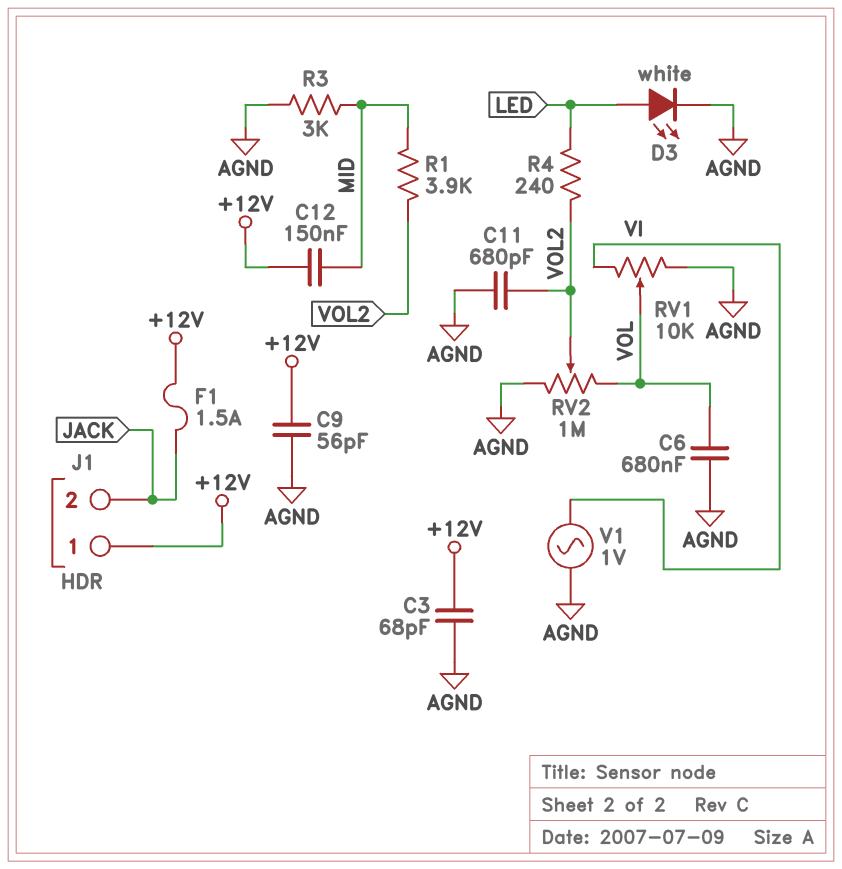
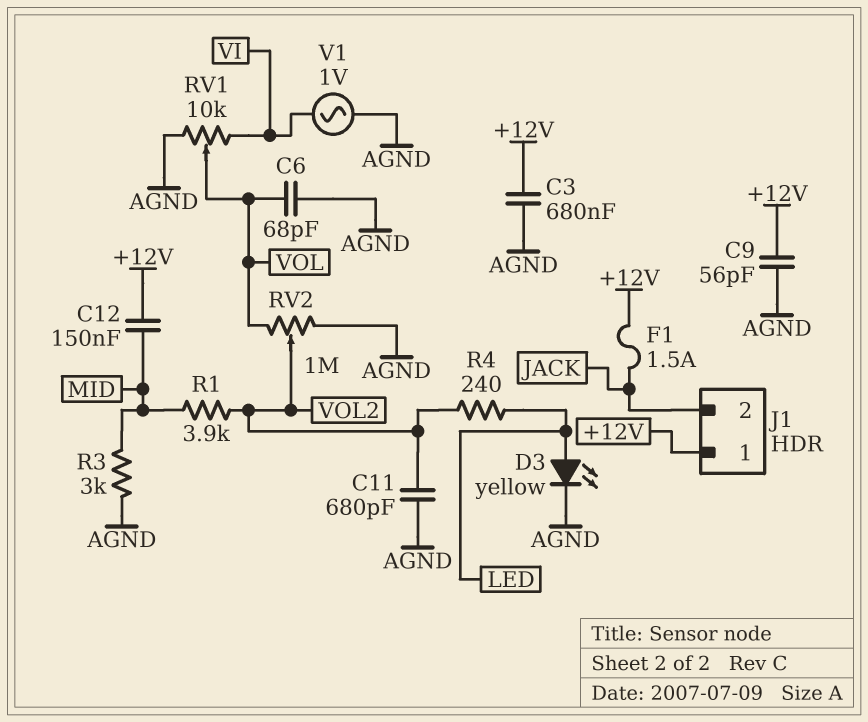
C3: 68pF (+12V, AGND) -> 680nF (+12V, AGND)
C6: 680nF (AGND, VOL) -> 68pF (AGND, VOL)
D3: LED white (A LED, K AGND) -> LED yellow (A LED, K AGND)

